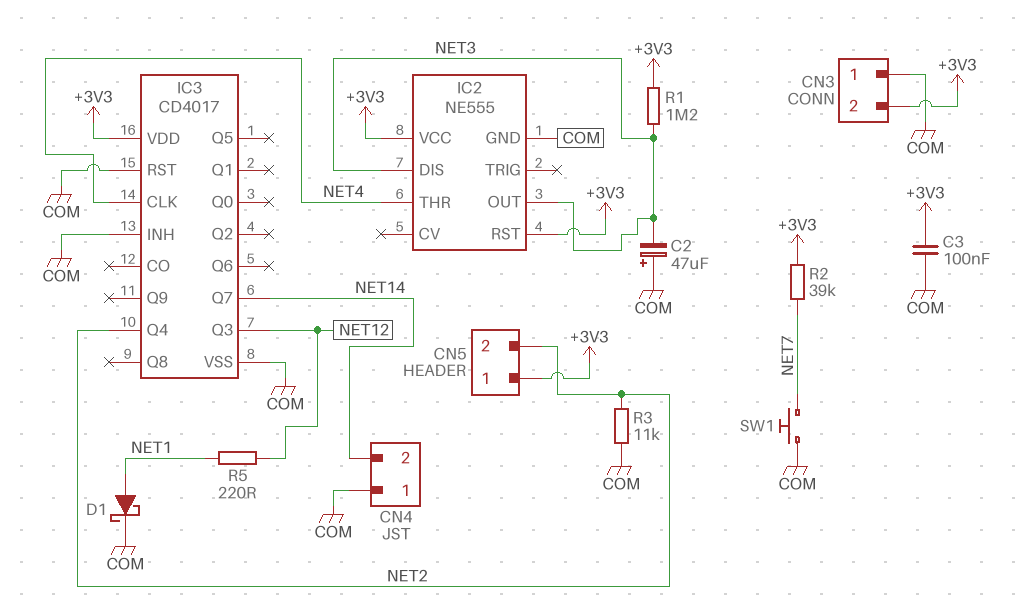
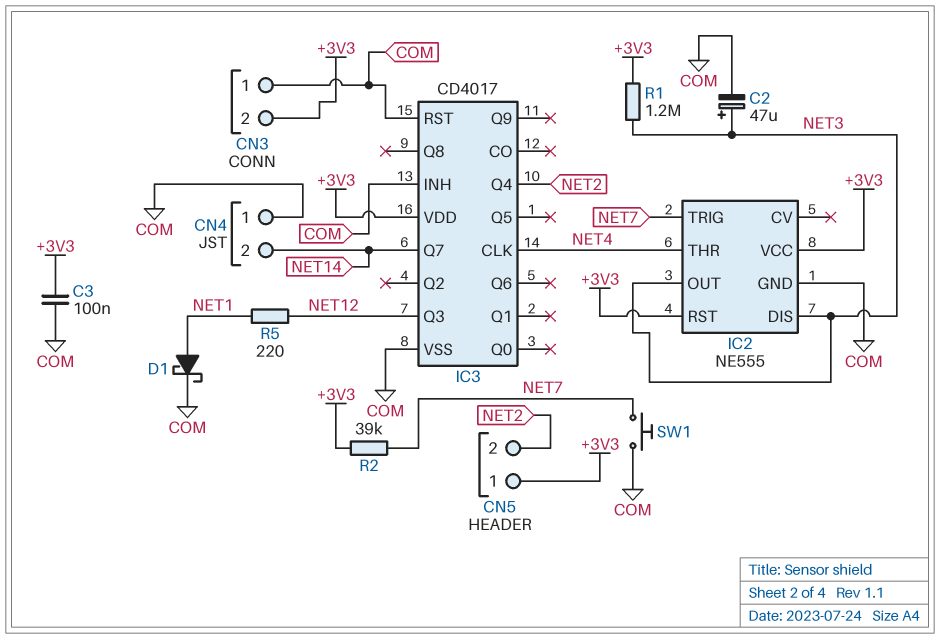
C2: 47uF (plus COM, minus NET3) -> 47uF (plus NET3, minus COM)
IC2 pin TRIG: none -> NET7
R3: 11k (COM, NET2) -> none

